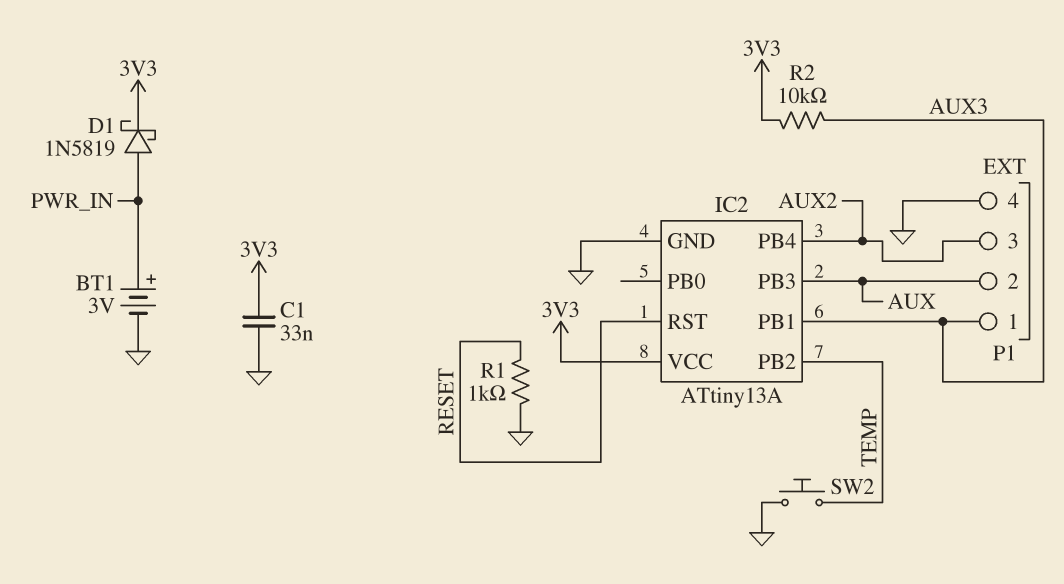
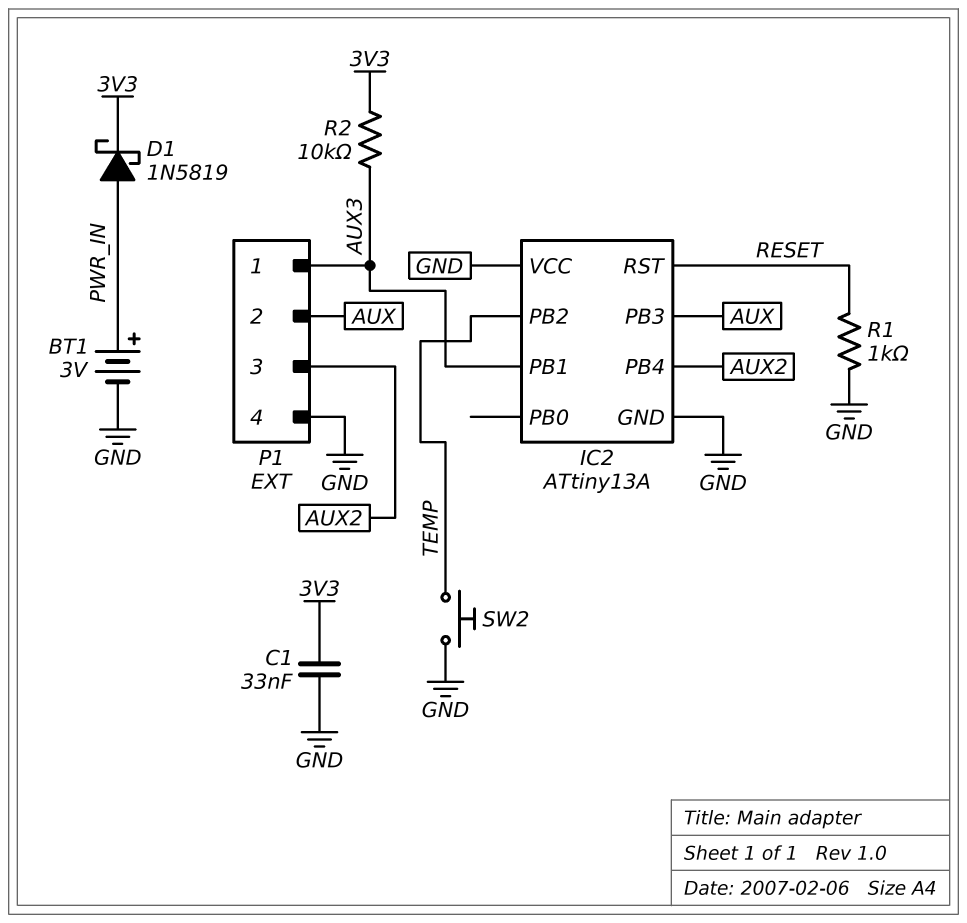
IC2 pin VCC: 3V3 -> GND

